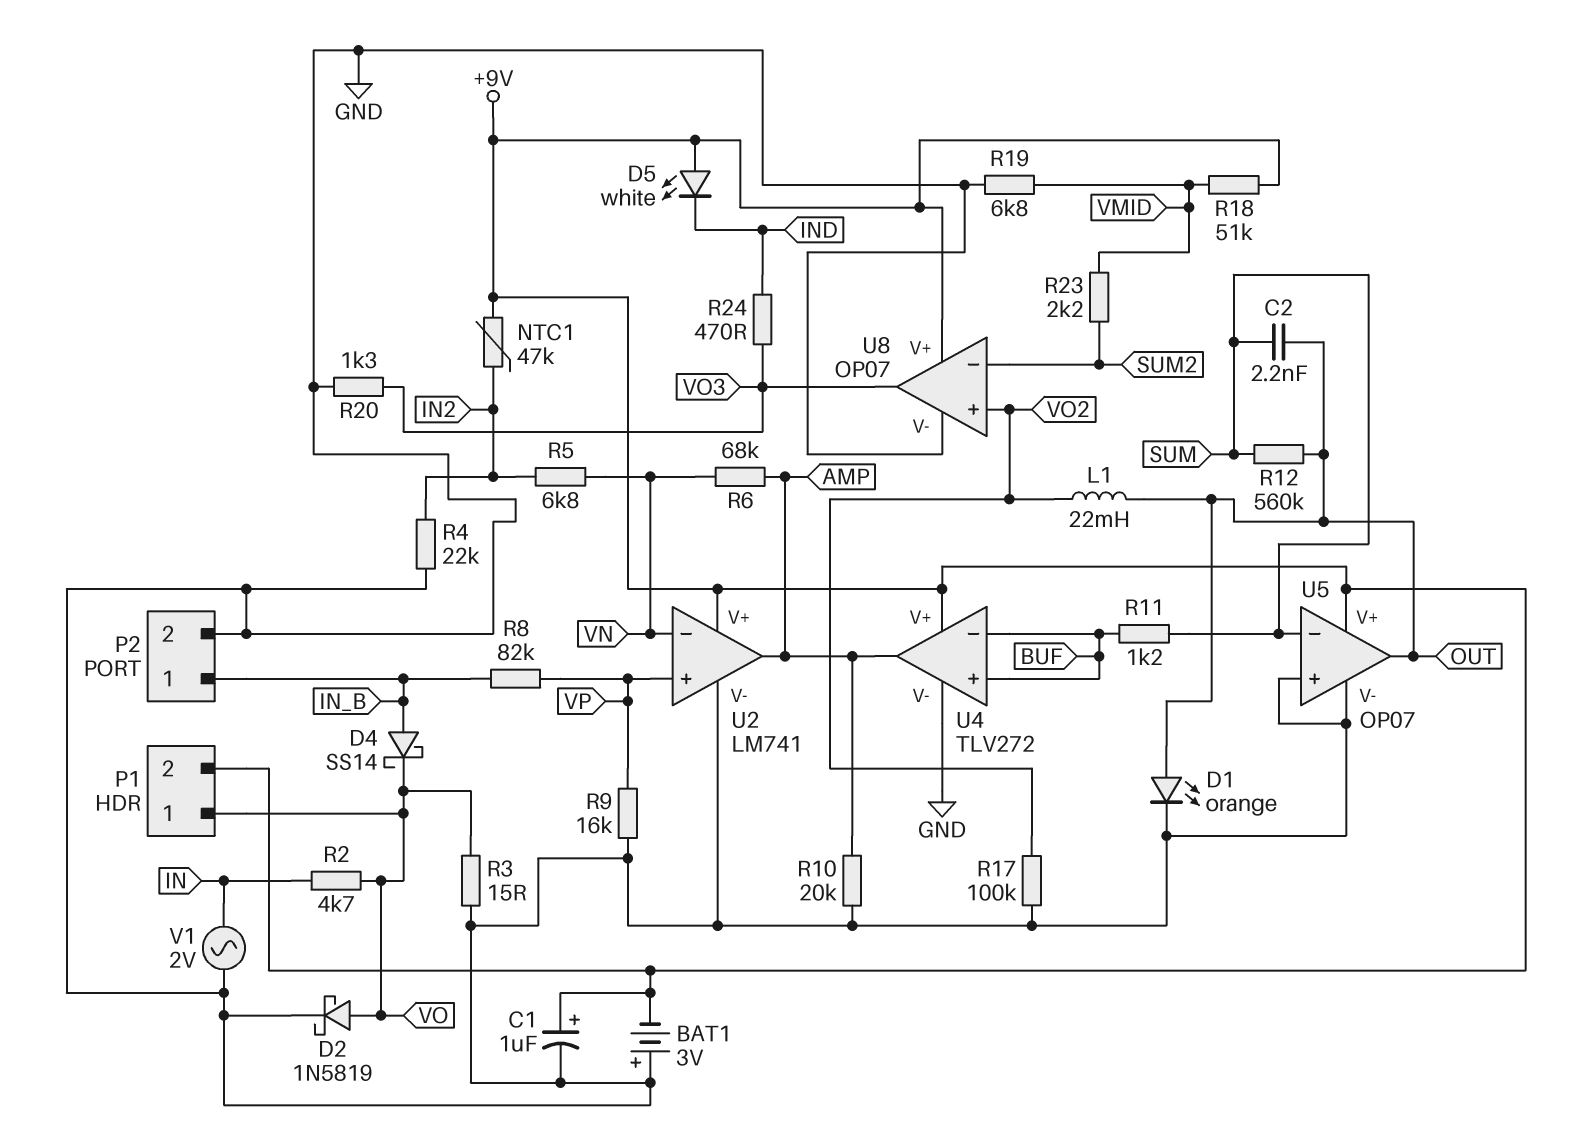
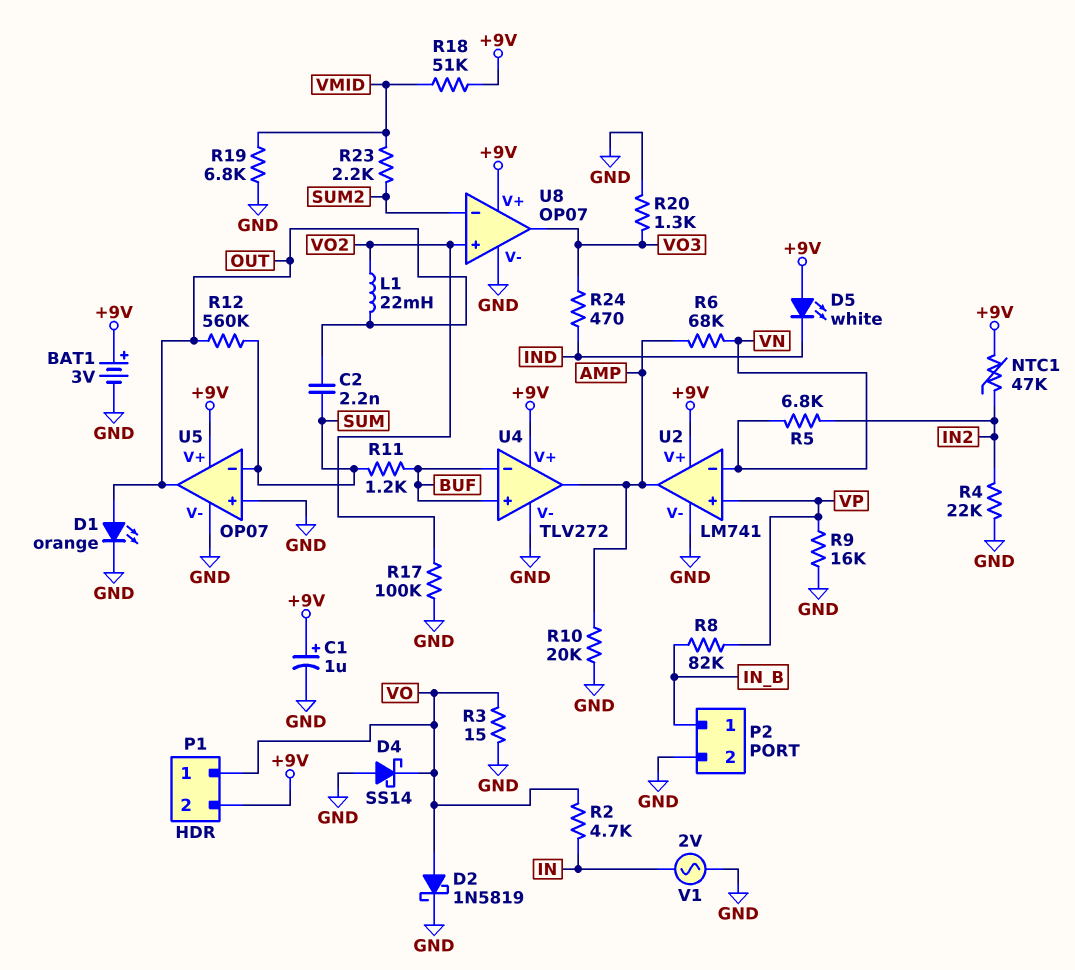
BAT1: 3V (plus GND, minus +9V) -> 3V (plus +9V, minus GND)
D4: schottky SS14 (A IN_B, K VO) -> schottky SS14 (A GND, K VO)

